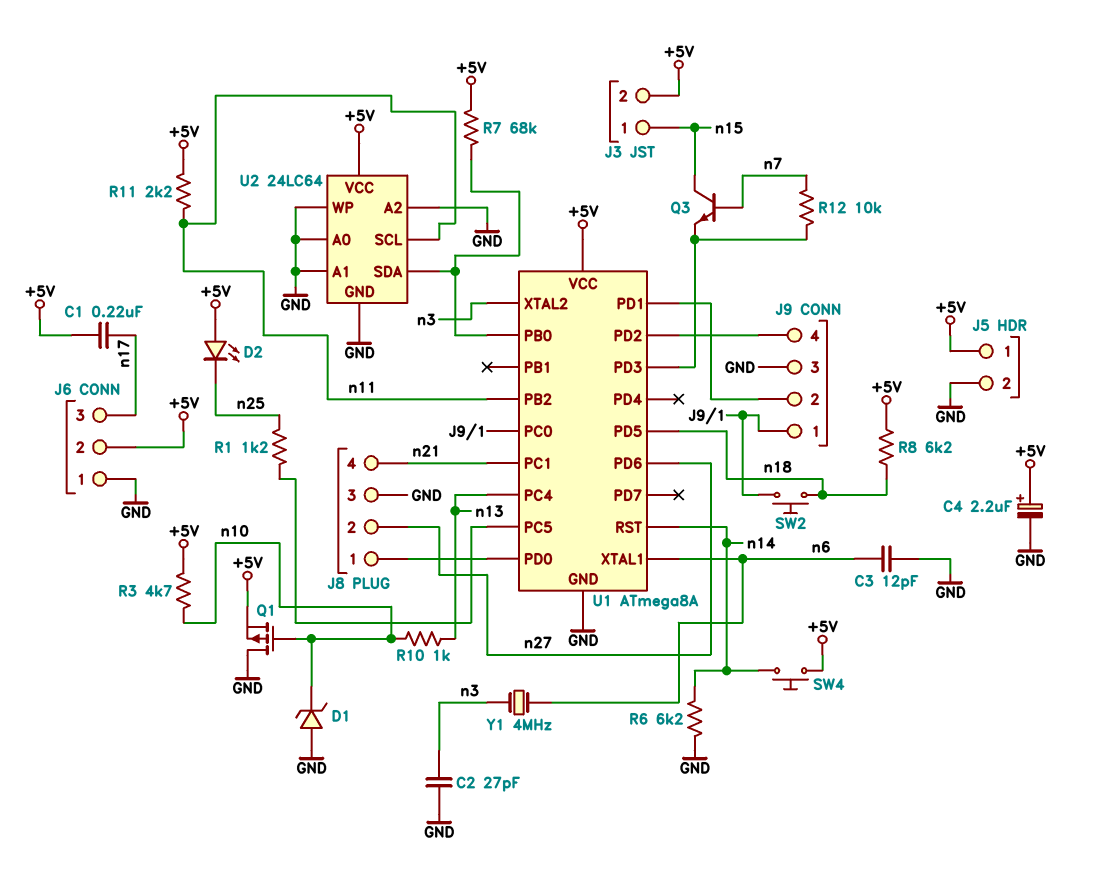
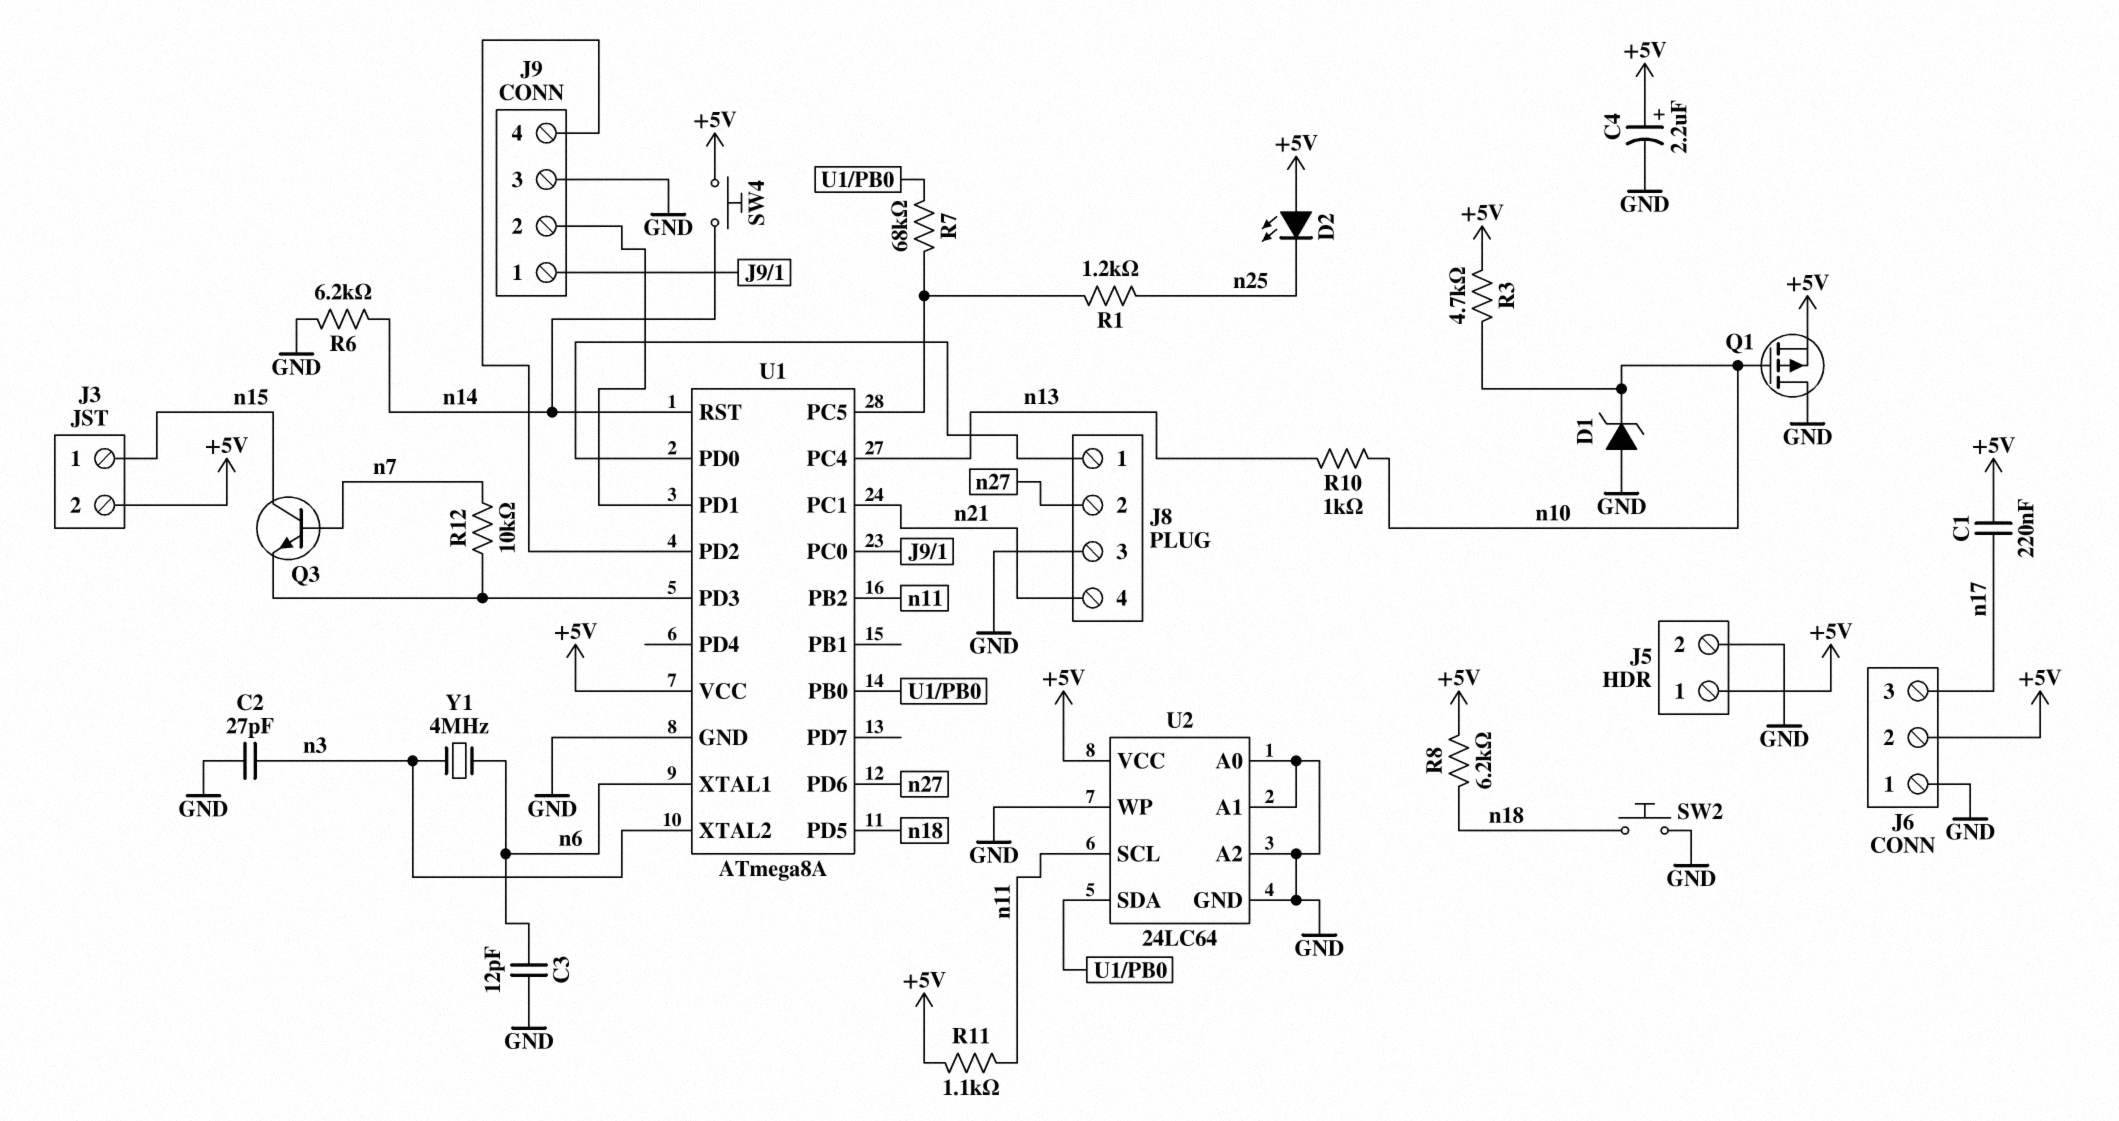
R7: 68k (+5V, U1/PB0) -> 68k (U1/PB0, U1/PC5)
R11: 2.2k (+5V, n11) -> 1.1k (+5V, n11)
SW2: button (J9/1, n18) -> button (GND, n18)

